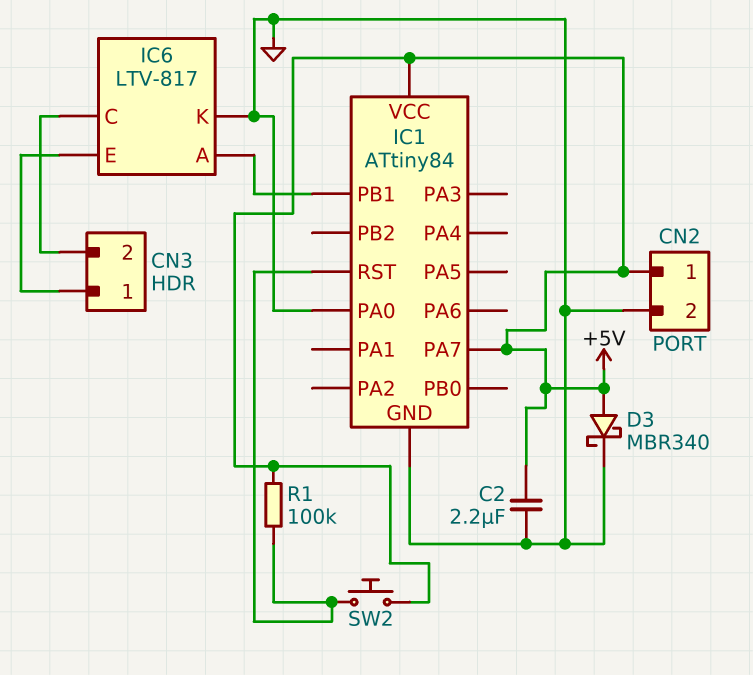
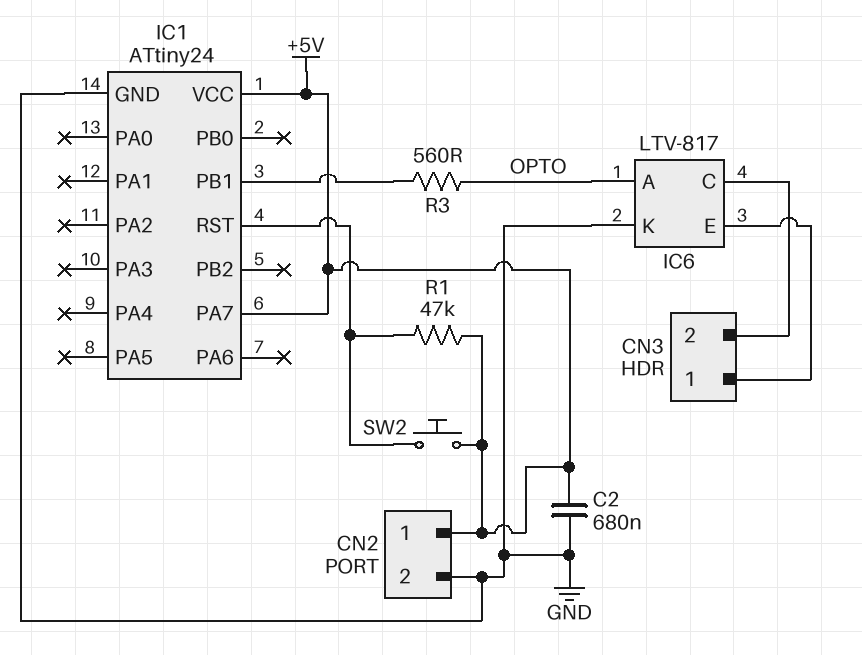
C2: 2.2uF (+5V, GND) -> 680nF (+5V, GND)
D3: schottky MBR340 (A +5V, K GND) -> none
IC1: ATtiny84 -> ATtiny24
IC1 pin PA0: GND -> none
IC6 pin A: IC1/PB1 -> OPTO
R1: 100k (+5V, IC1/RST) -> 47k (+5V, IC1/RST)
R3: none -> 560 (IC1/PB1, OPTO)

